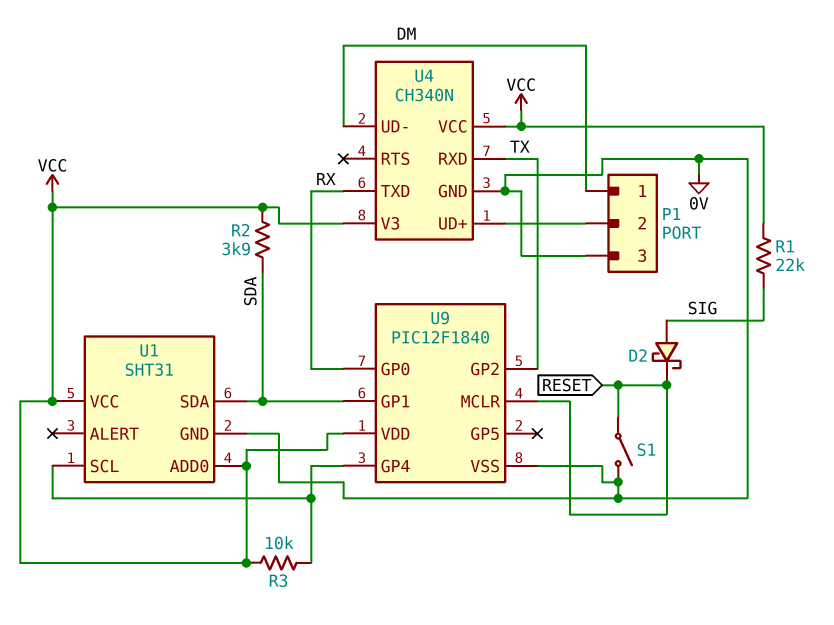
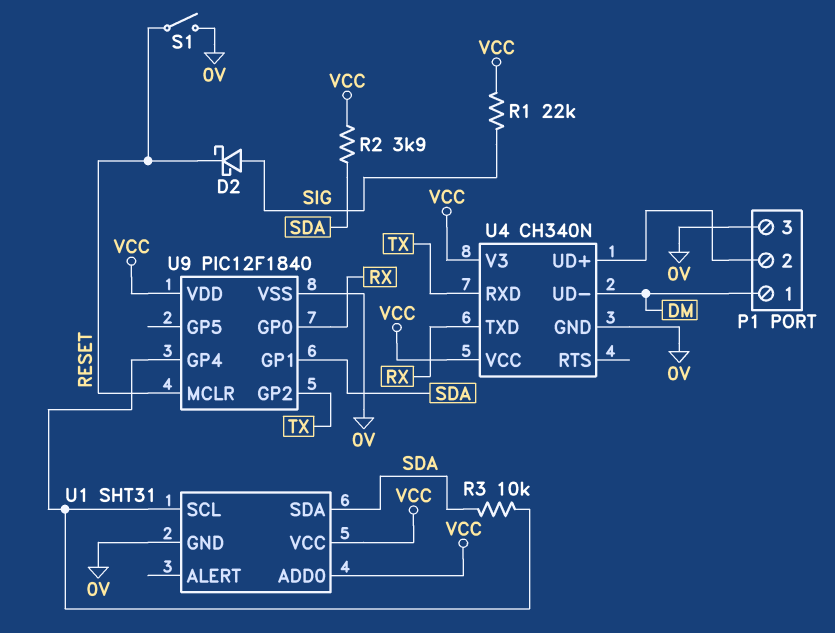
R3: 10k (U1/SCL, VCC) -> 10k (SDA, U1/SCL)

